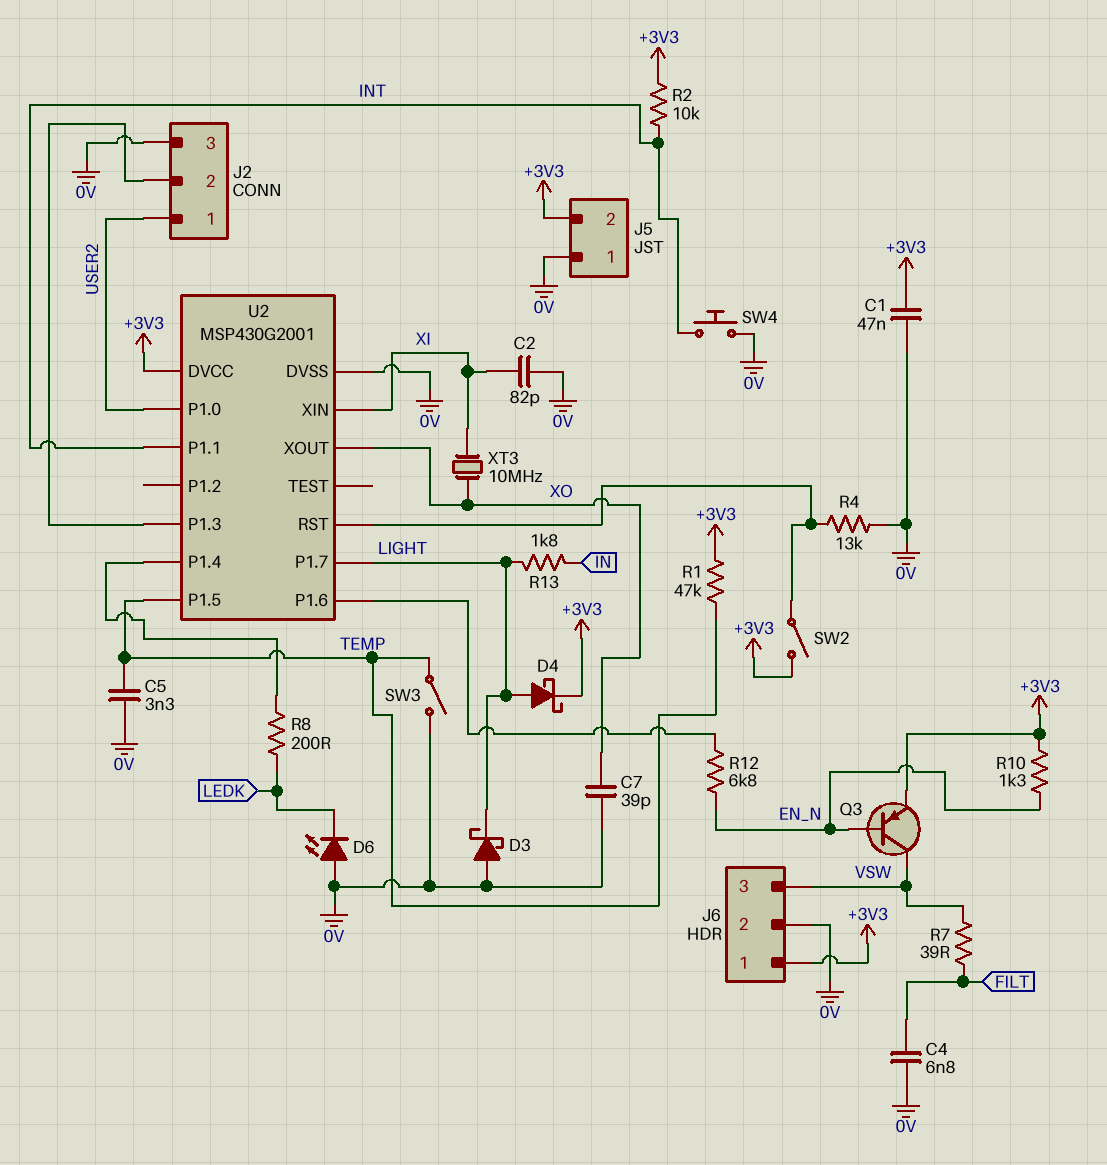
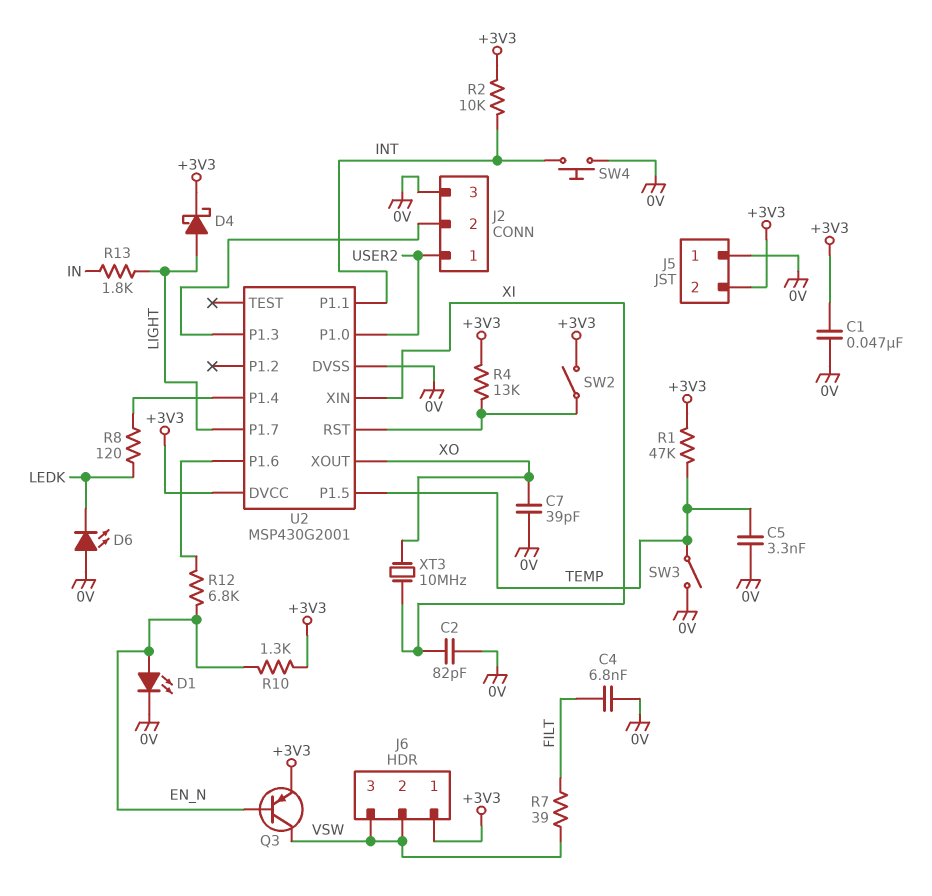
D1: none -> LED (A EN_N, K 0V)
D3: schottky (A 0V, K LIGHT) -> none
J6 pin 2: 0V -> VSW
R4: 13k (0V, U2/RST) -> 13k (+3V3, U2/RST)
R8: 200 (LEDK, U2/P1.4) -> 120 (LEDK, U2/P1.4)

